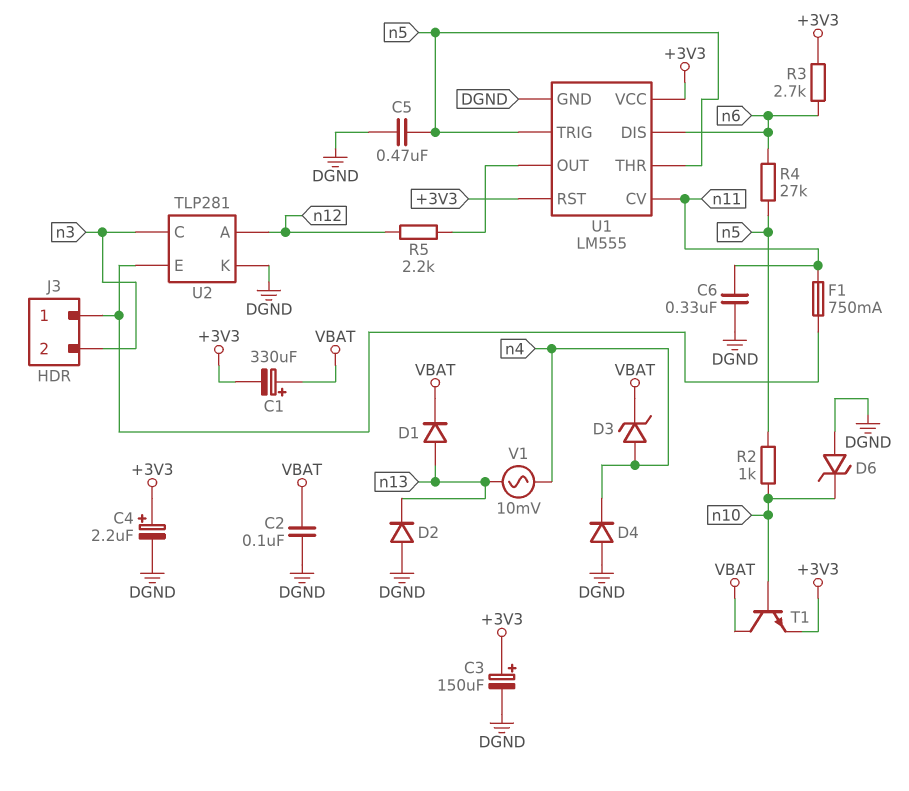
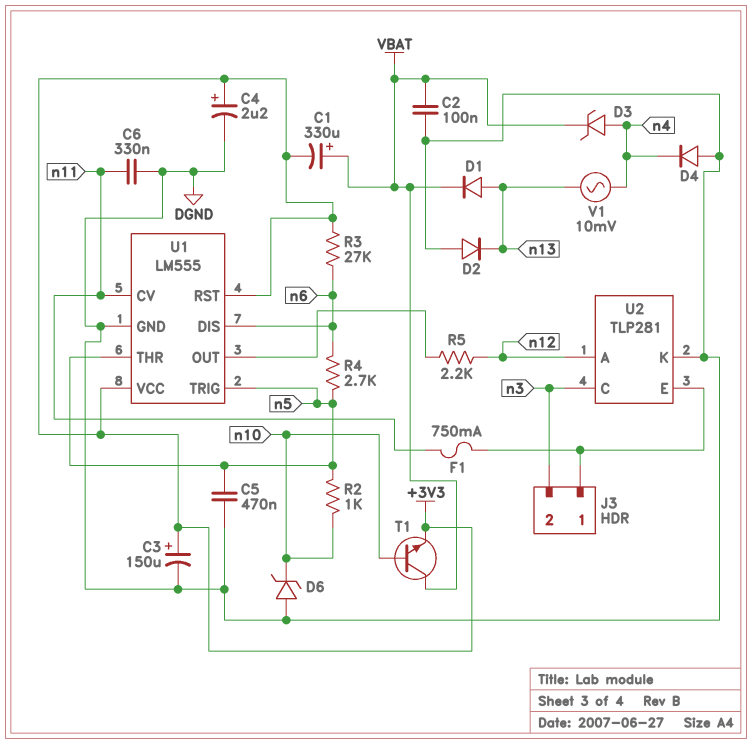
R3: 2.7k (+3V3, n6) -> 27k (+3V3, n6)
R4: 27k (n5, n6) -> 2.7k (n5, n6)

